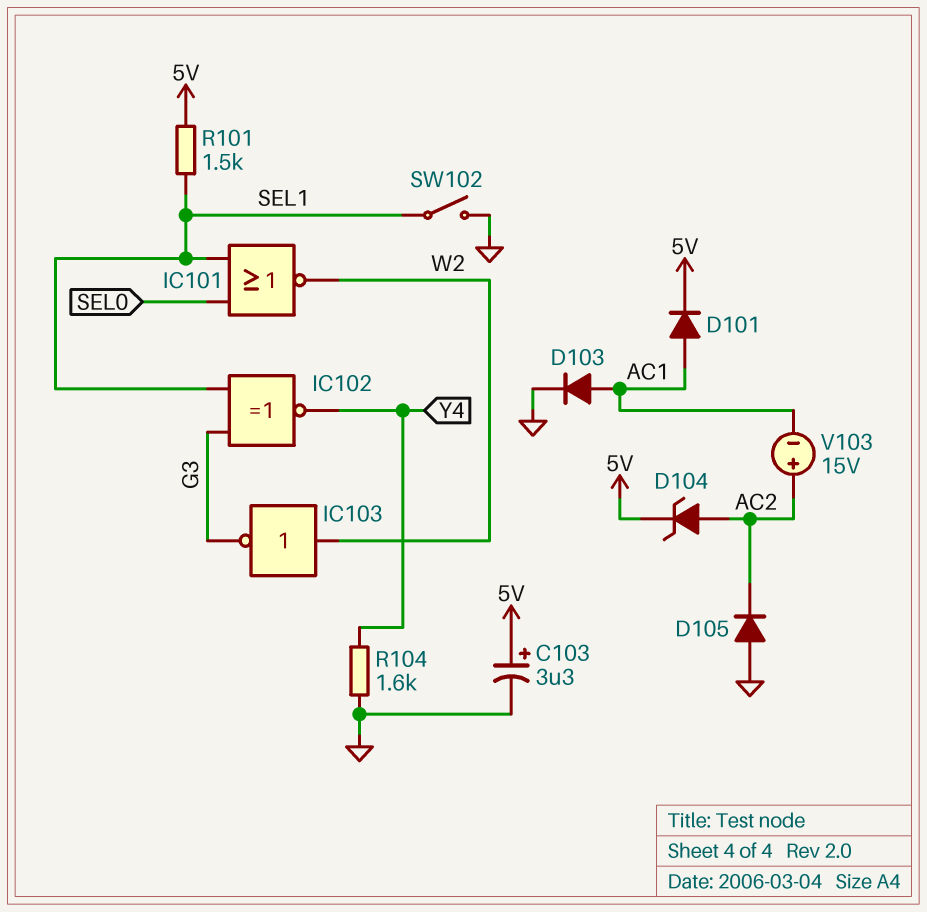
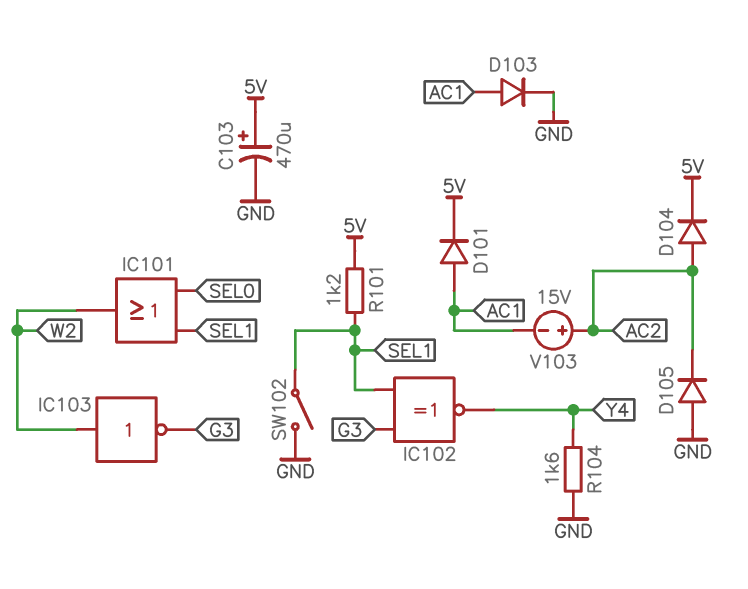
C103: 3.3uF (plus 5V, minus GND) -> 470uF (plus 5V, minus GND)
D104: zener (A AC2, K 5V) -> diode (A AC2, K 5V)
IC101: NOR (in SEL0, in SEL1, out W2) -> OR (in SEL0, in SEL1, out W2)
R101: 1.5k (5V, SEL1) -> 1.2k (5V, SEL1)

